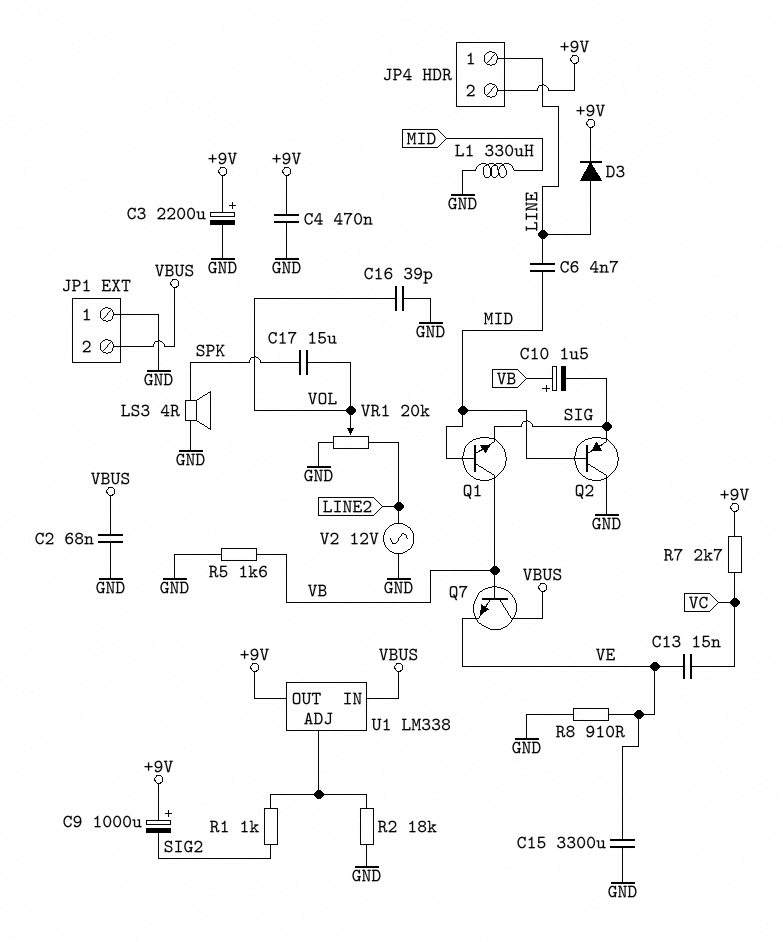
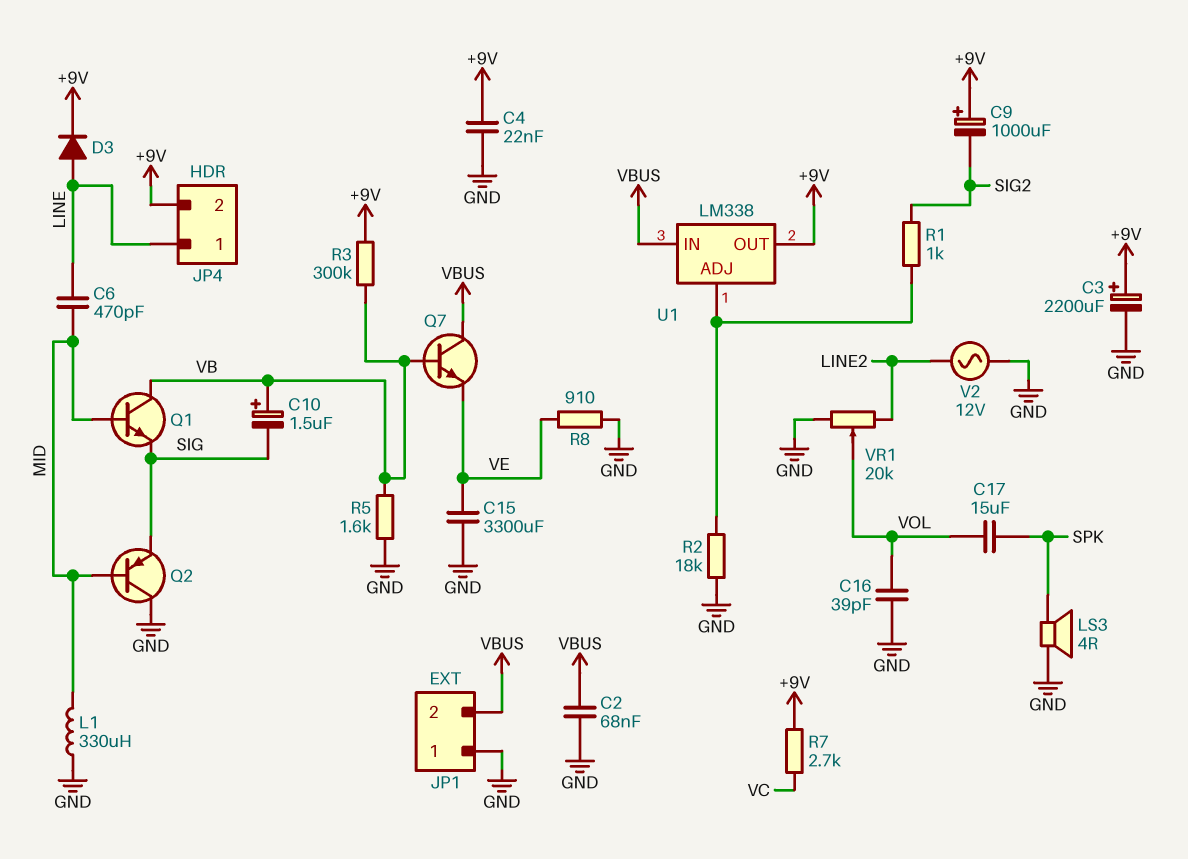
C4: 470nF (+9V, GND) -> 22nF (+9V, GND)
C6: 4.7nF (LINE, MID) -> 470pF (LINE, MID)
C13: 15nF (VC, VE) -> none
R3: none -> 300k (+9V, VB)

